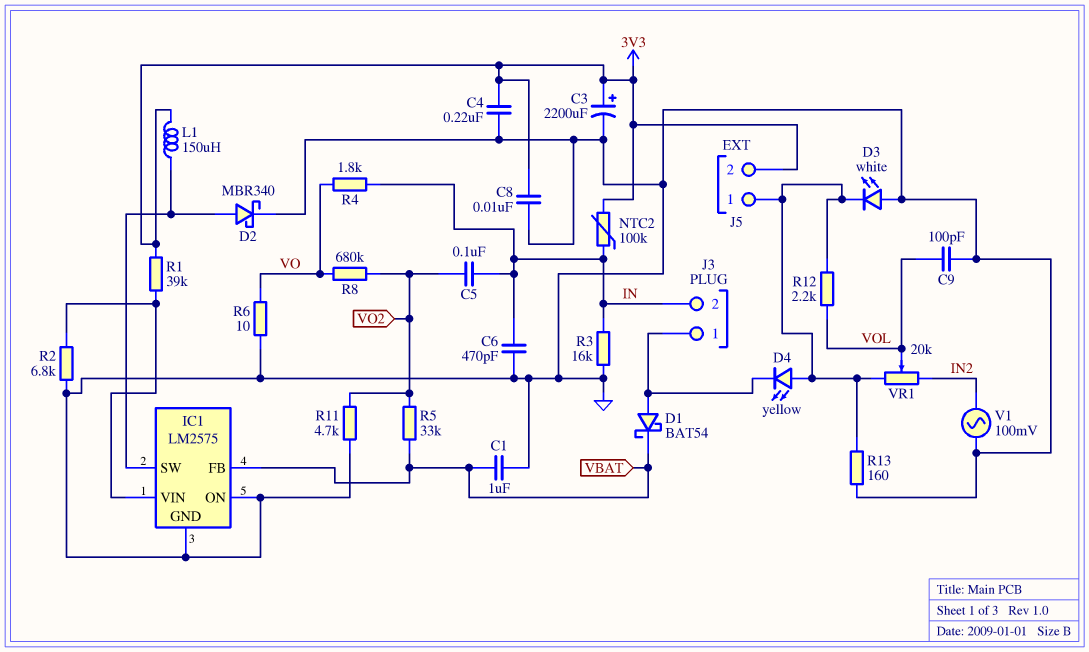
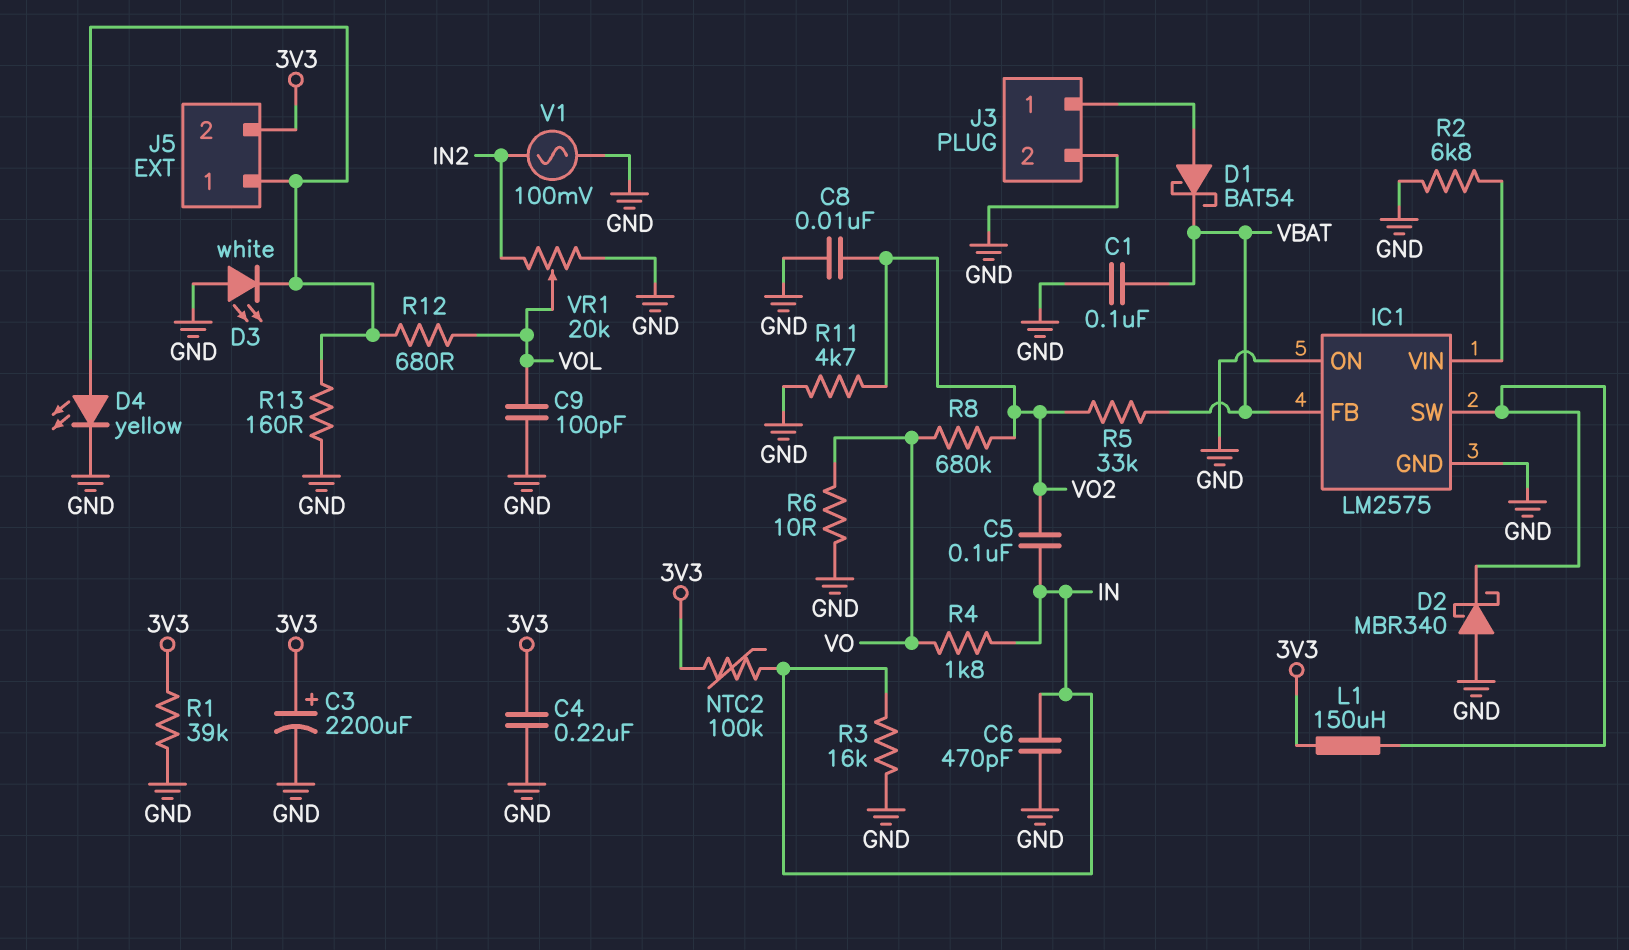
C1: 1uF (GND, VBAT) -> 100nF (GND, VBAT)
C8: 10nF (3V3, GND) -> 10nF (GND, VO2)
D2: schottky MBR340 (A IC1/SW, K GND) -> schottky MBR340 (A GND, K IC1/SW)
D4: LED yellow (A J5/1, K J3/1) -> LED yellow (A J5/1, K GND)
J3 pin 2: IN -> GND
R1: 39k (3V3, IC1/VIN) -> 39k (3V3, GND)
R12: 2.2k (J5/1, VOL) -> 680 (J5/1, VOL)
VR1: 20k (IN2, J5/1, wiper VOL) -> 20k (GND, IN2, wiper VOL)

